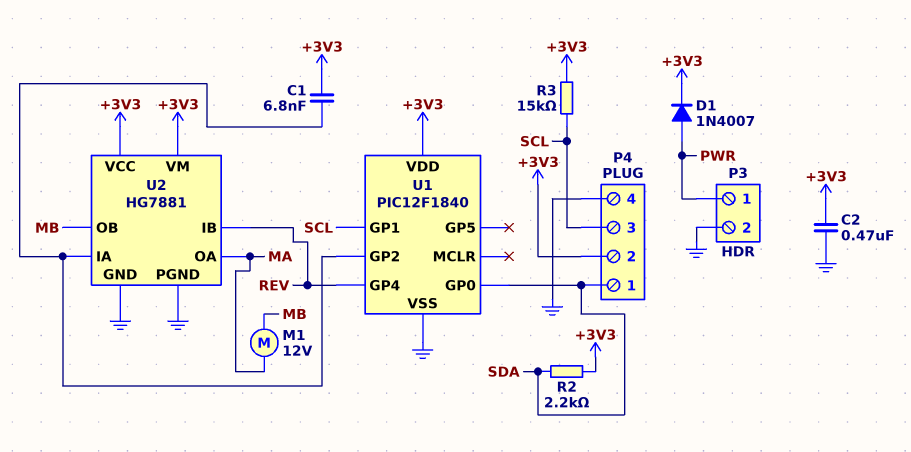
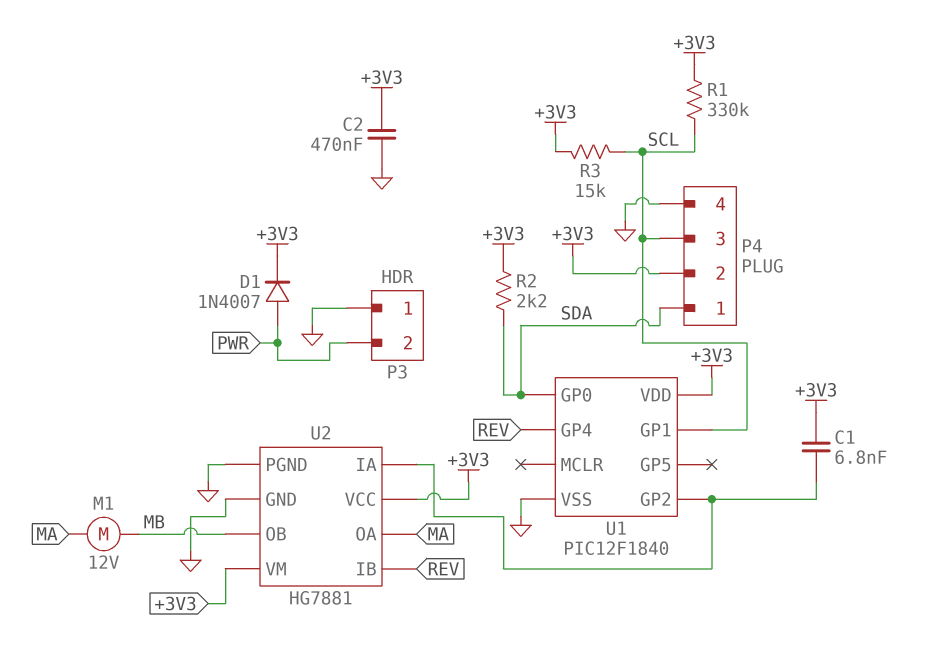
P3 pin 1: PWR -> GND
P3 pin 2: GND -> PWR
R1: none -> 330k (+3V3, SCL)

